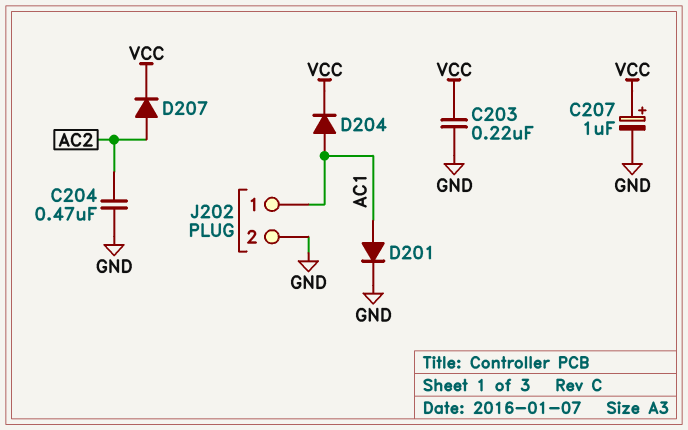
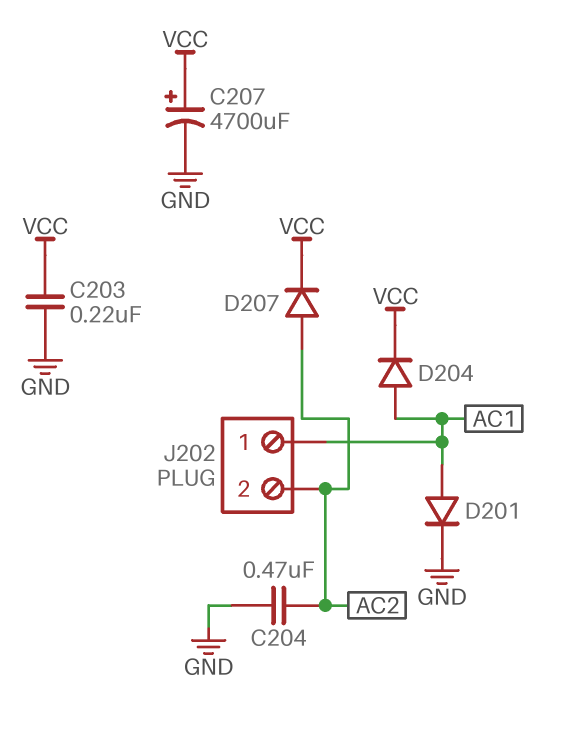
C207: 1uF (plus VCC, minus GND) -> 4700uF (plus VCC, minus GND)
J202 pin 2: GND -> AC2

